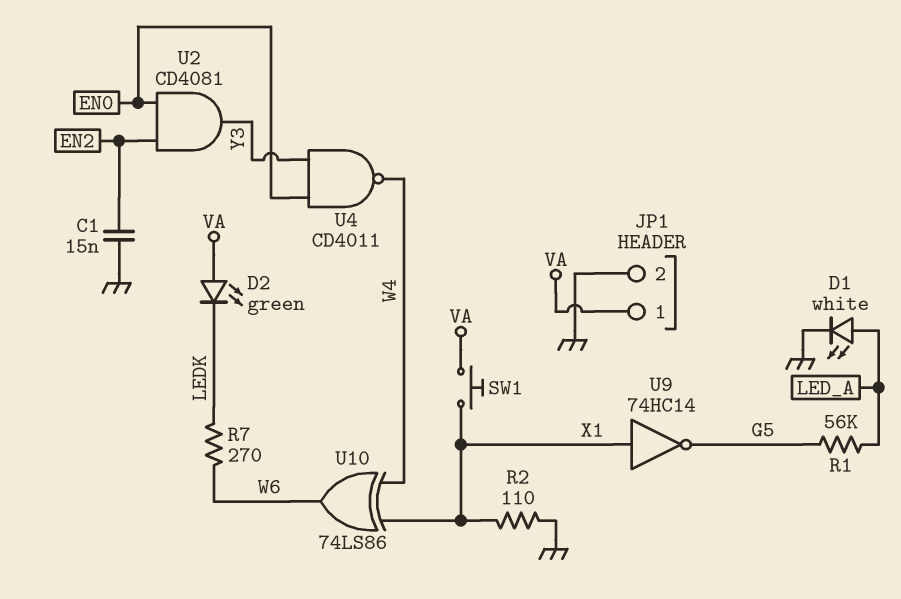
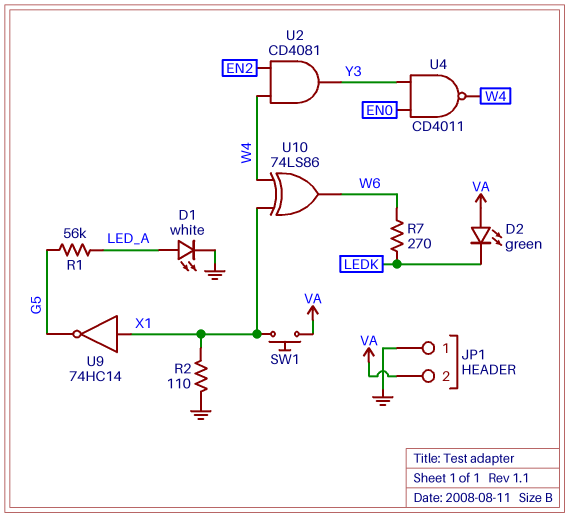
C1: 15nF (EN2, GND) -> none
JP1 pin 1: VA -> GND
JP1 pin 2: GND -> VA
U2: AND CD4081 (in EN0, in EN2, out Y3) -> AND CD4081 (in EN2, in W4, out Y3)

